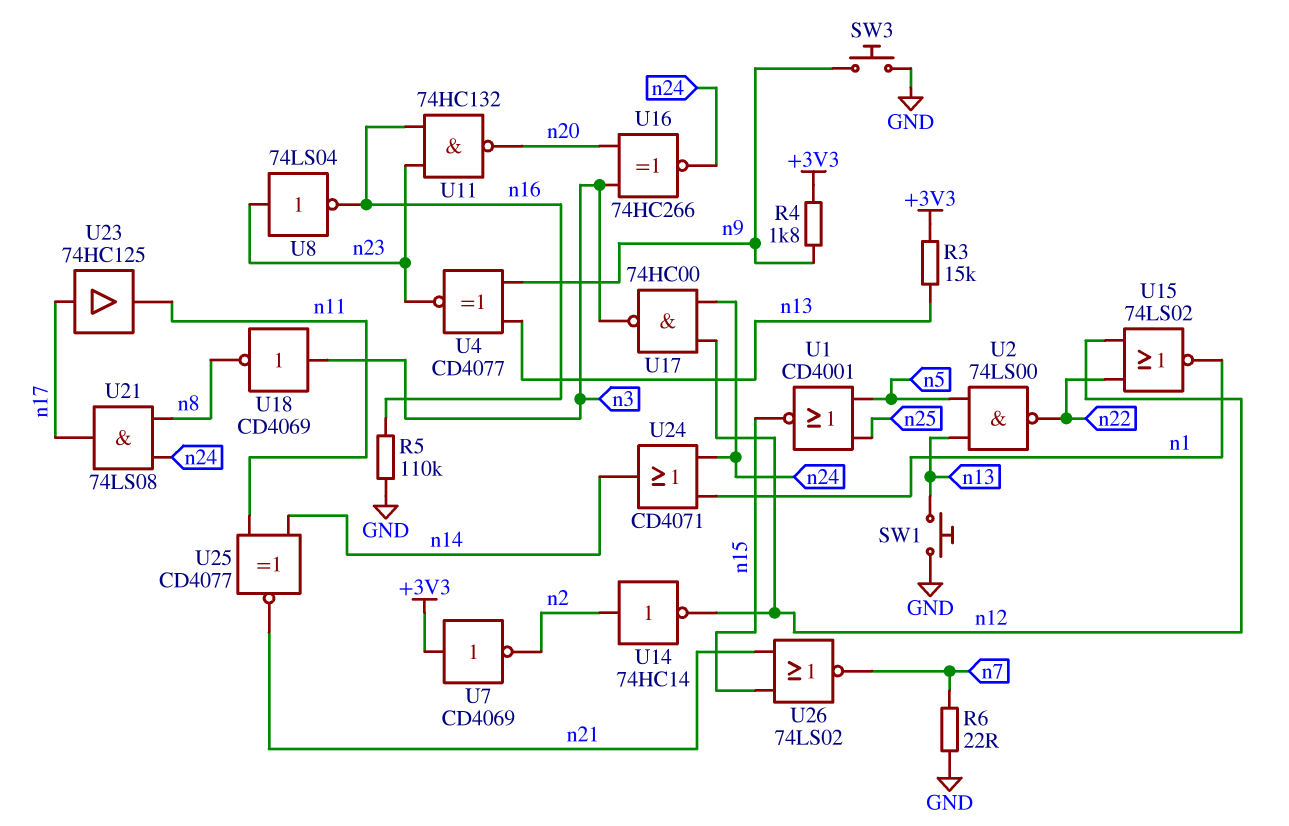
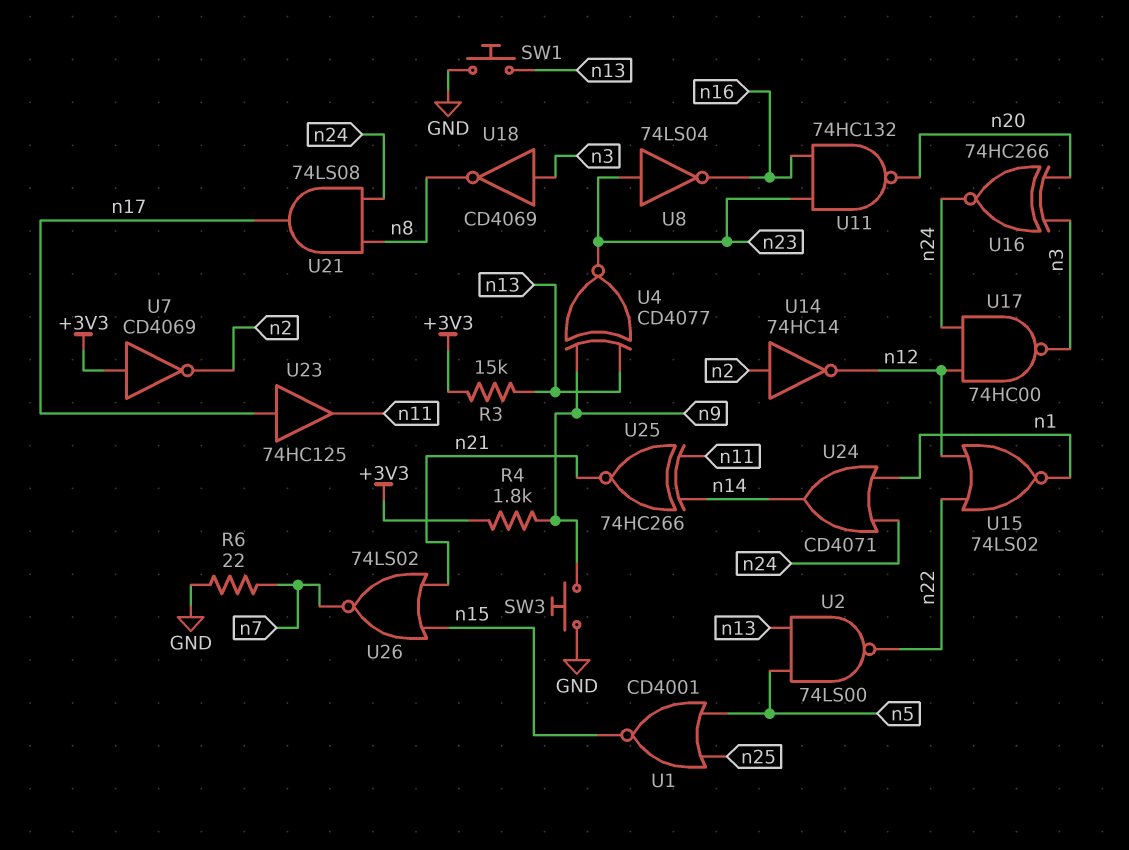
R5: 110k (GND, n16) -> none
U25: XNOR CD4077 (in n11, in n14, out n21) -> XNOR 74HC266 (in n11, in n14, out n21)

